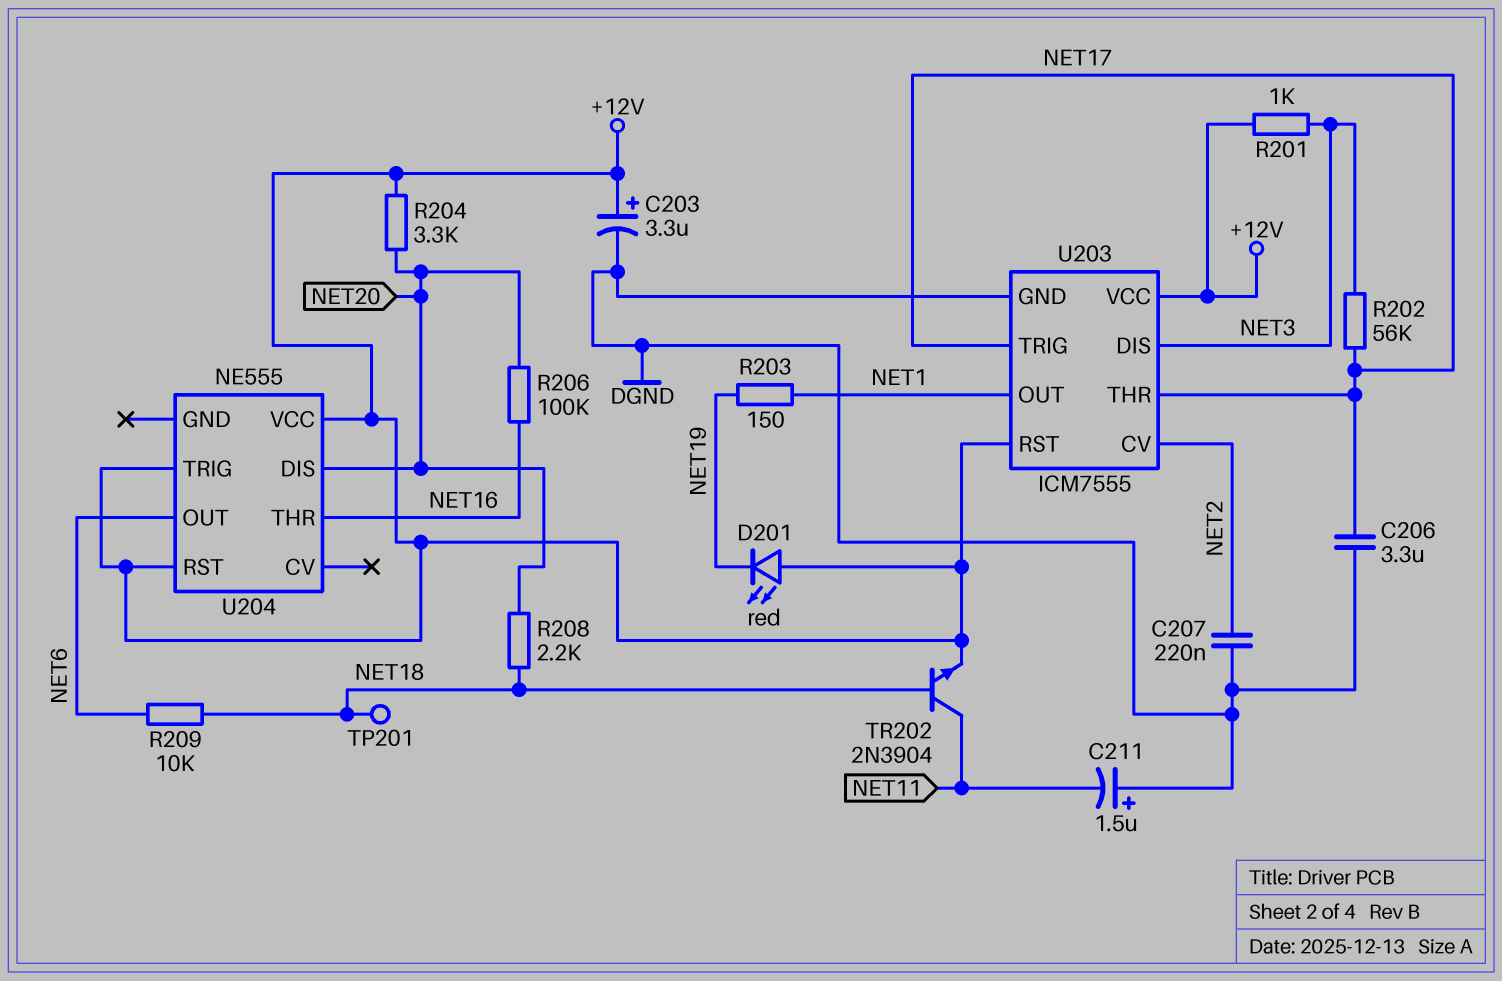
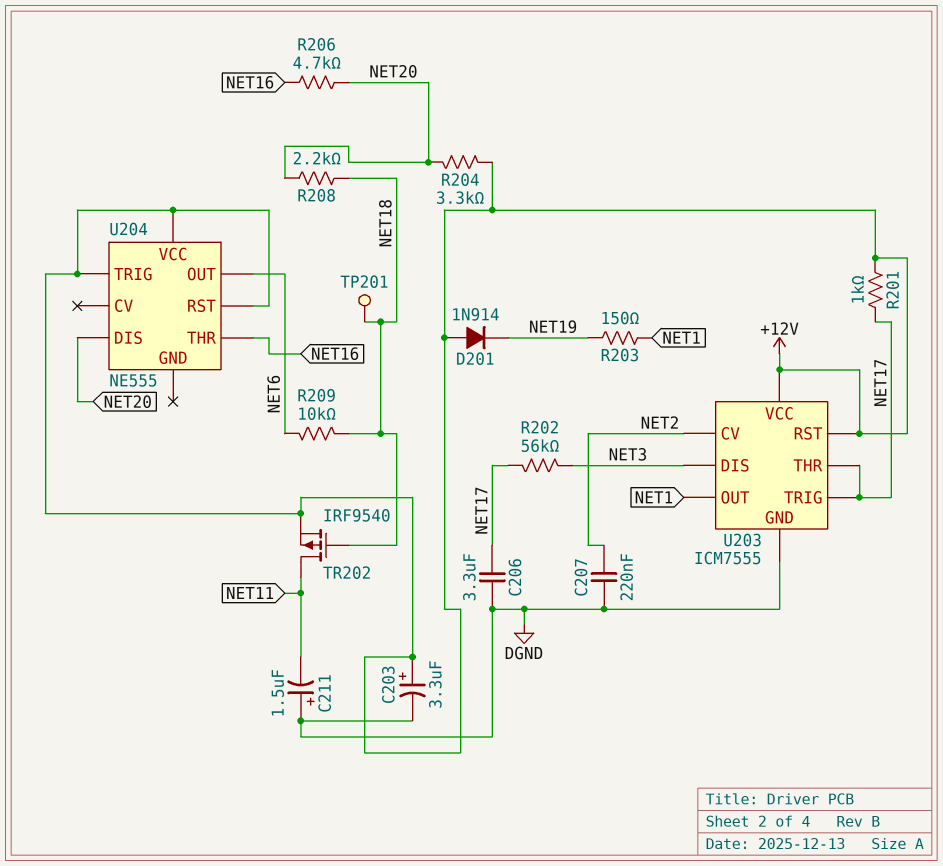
D201: LED red (A +12V, K NET19) -> diode 1N914 (A +12V, K NET19)
R201: 1k (+12V, NET3) -> 1k (+12V, NET17)
R206: 100k (NET16, NET20) -> 4.7k (NET16, NET20)
TR202: NPN 2N3904 (B NET18, C NET11, E +12V) -> PMOS IRF9540 (G NET18, D NET11, S +12V)

